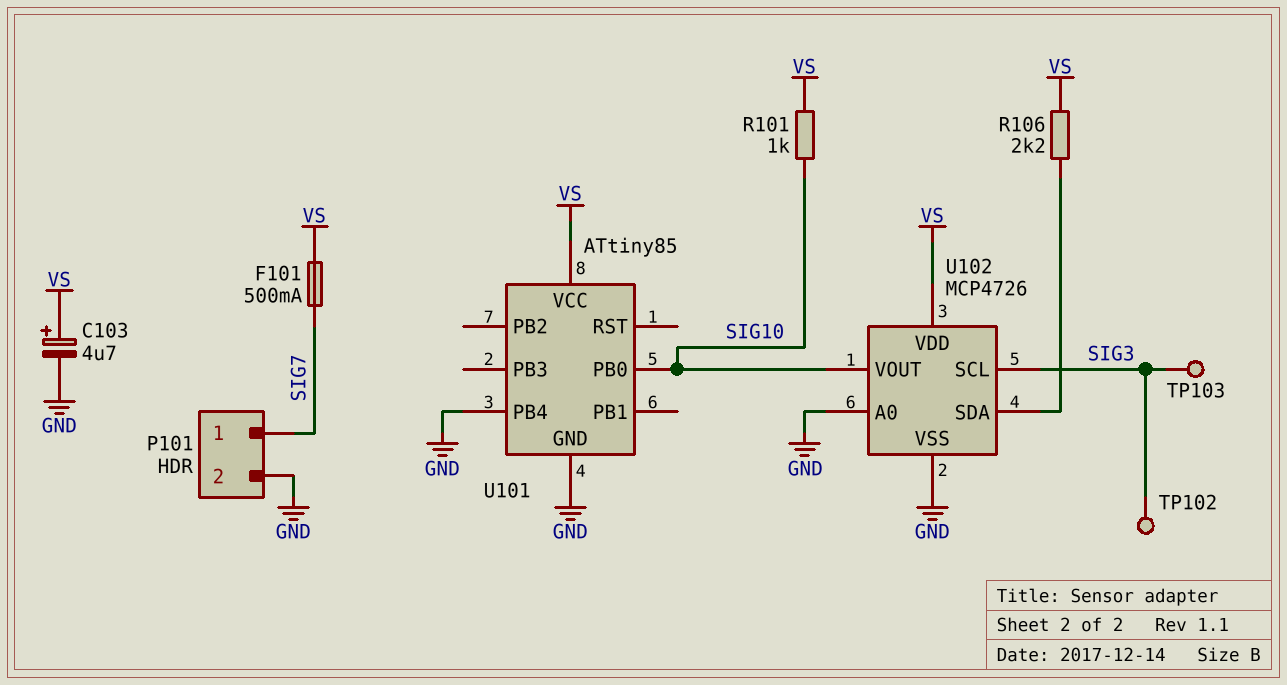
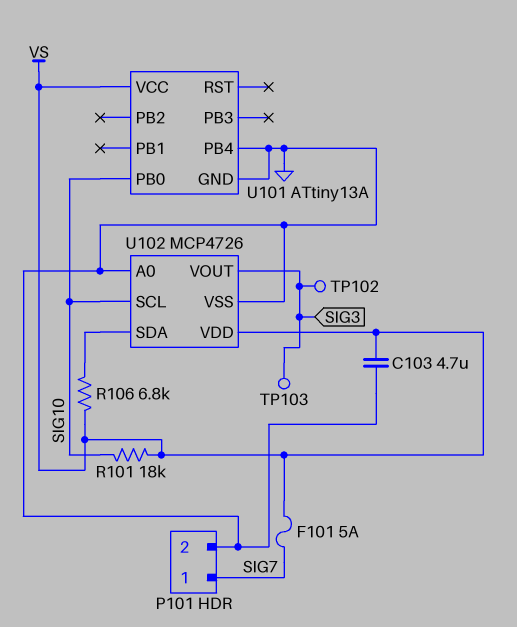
C103: 4.7uF (plus VS, minus GND) -> 4.7uF (GND, VS)
F101: 500mA (SIG7, VS) -> 5A (SIG7, VS)
R101: 1k (SIG10, VS) -> 18k (SIG10, VS)
R106: 2.2k (U102/SDA, VS) -> 6.8k (U102/SDA, VS)
U101: ATtiny85 -> ATtiny13A
U102 pin SCL: SIG3 -> SIG10
U102 pin VOUT: SIG10 -> SIG3

